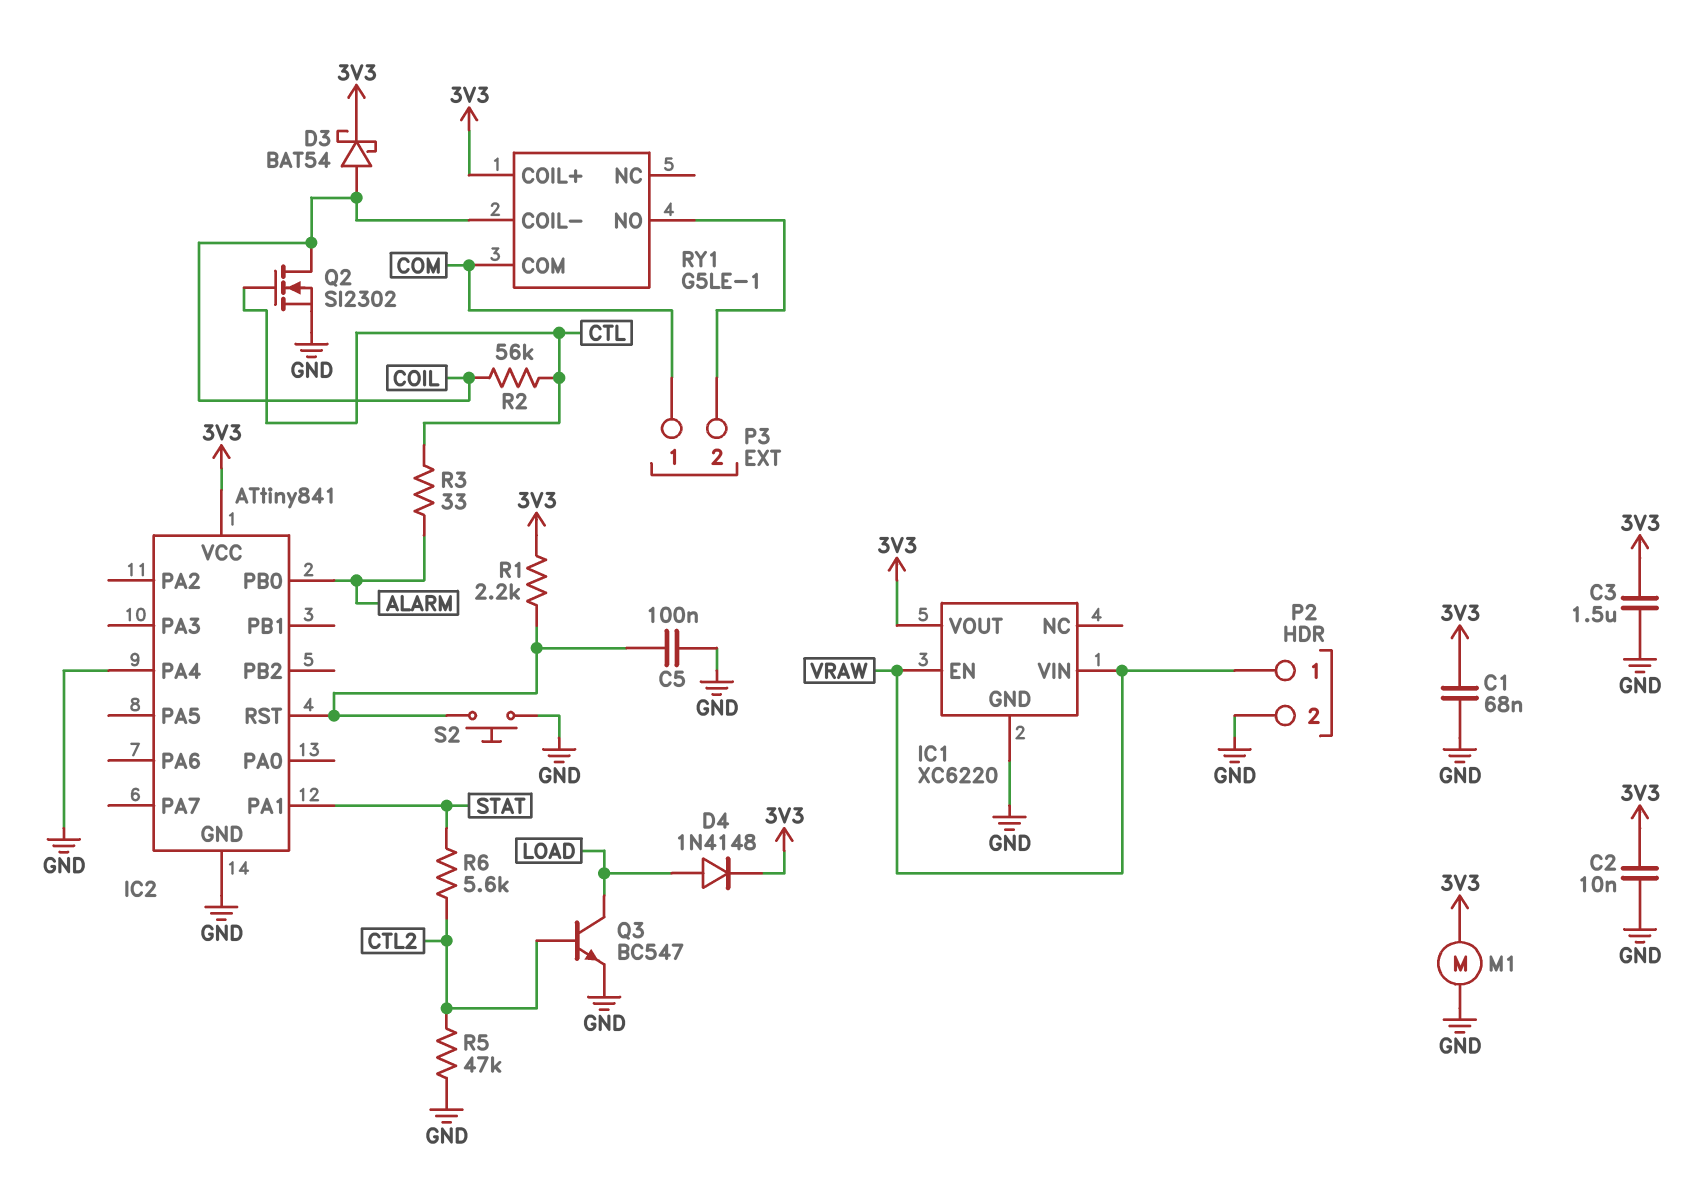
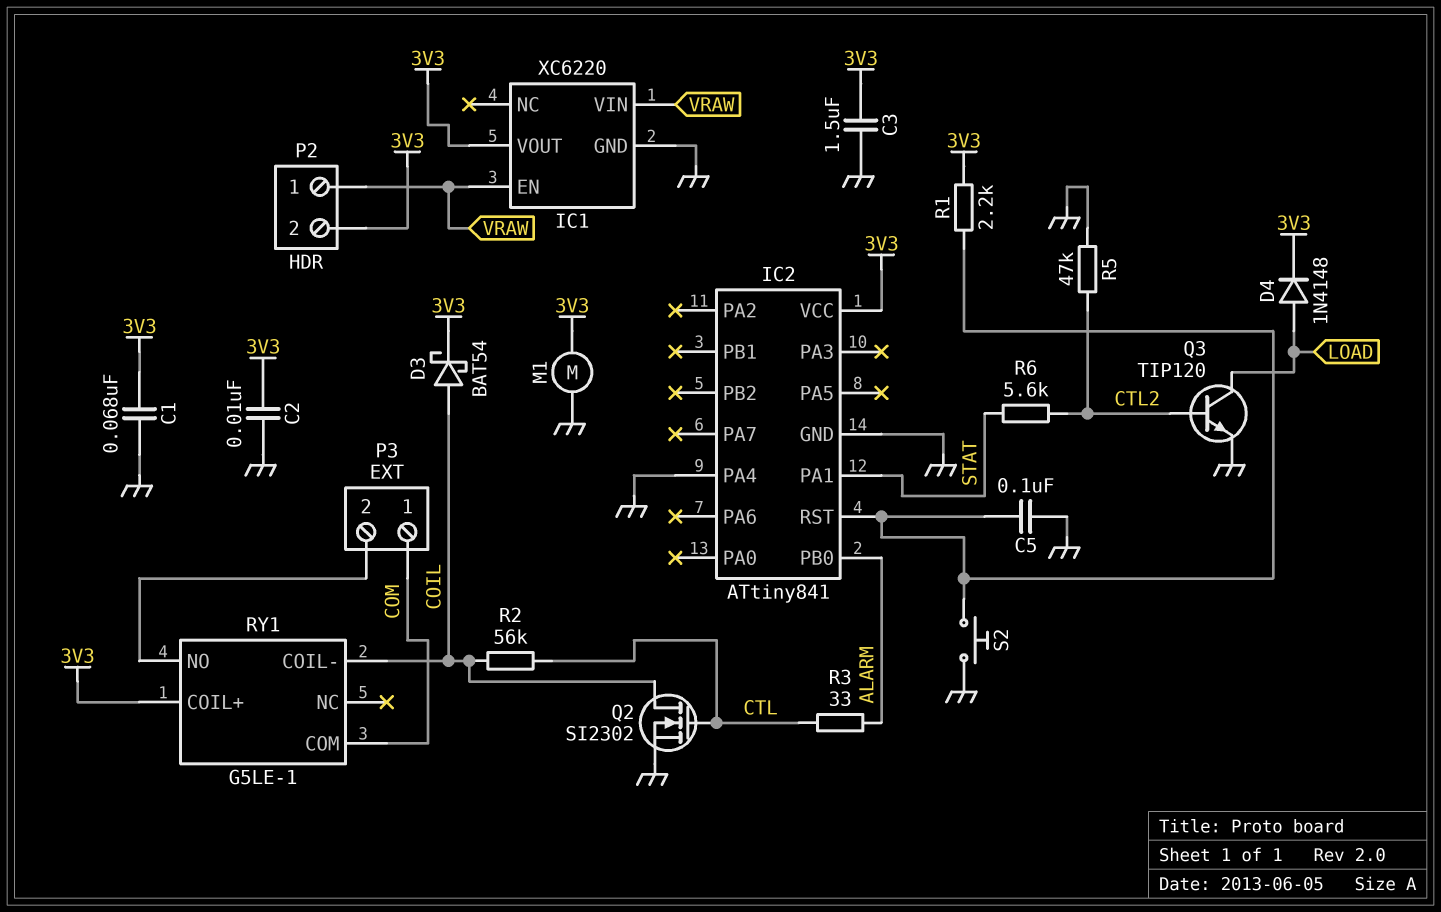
P2 pin 2: GND -> 3V3
Q3: NPN BC547 (B CTL2, C LOAD, E GND) -> NPN TIP120 (B CTL2, C LOAD, E GND)

